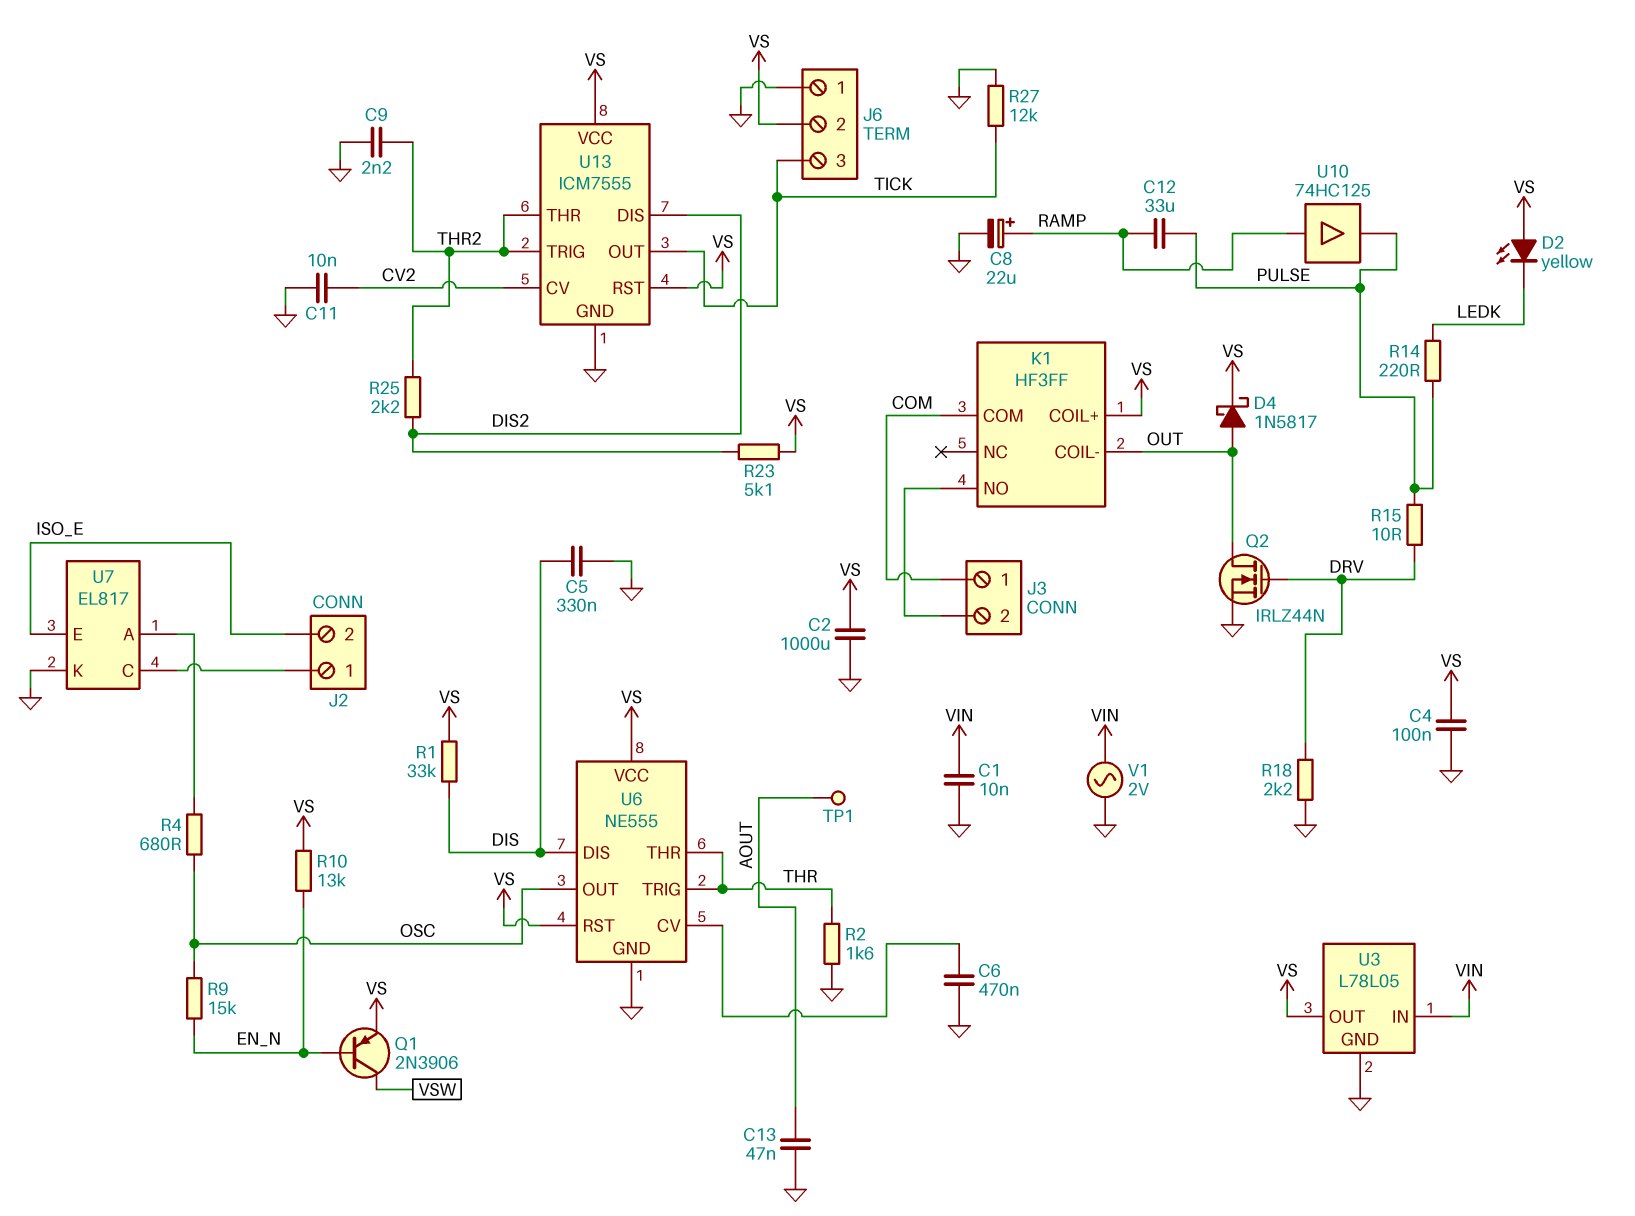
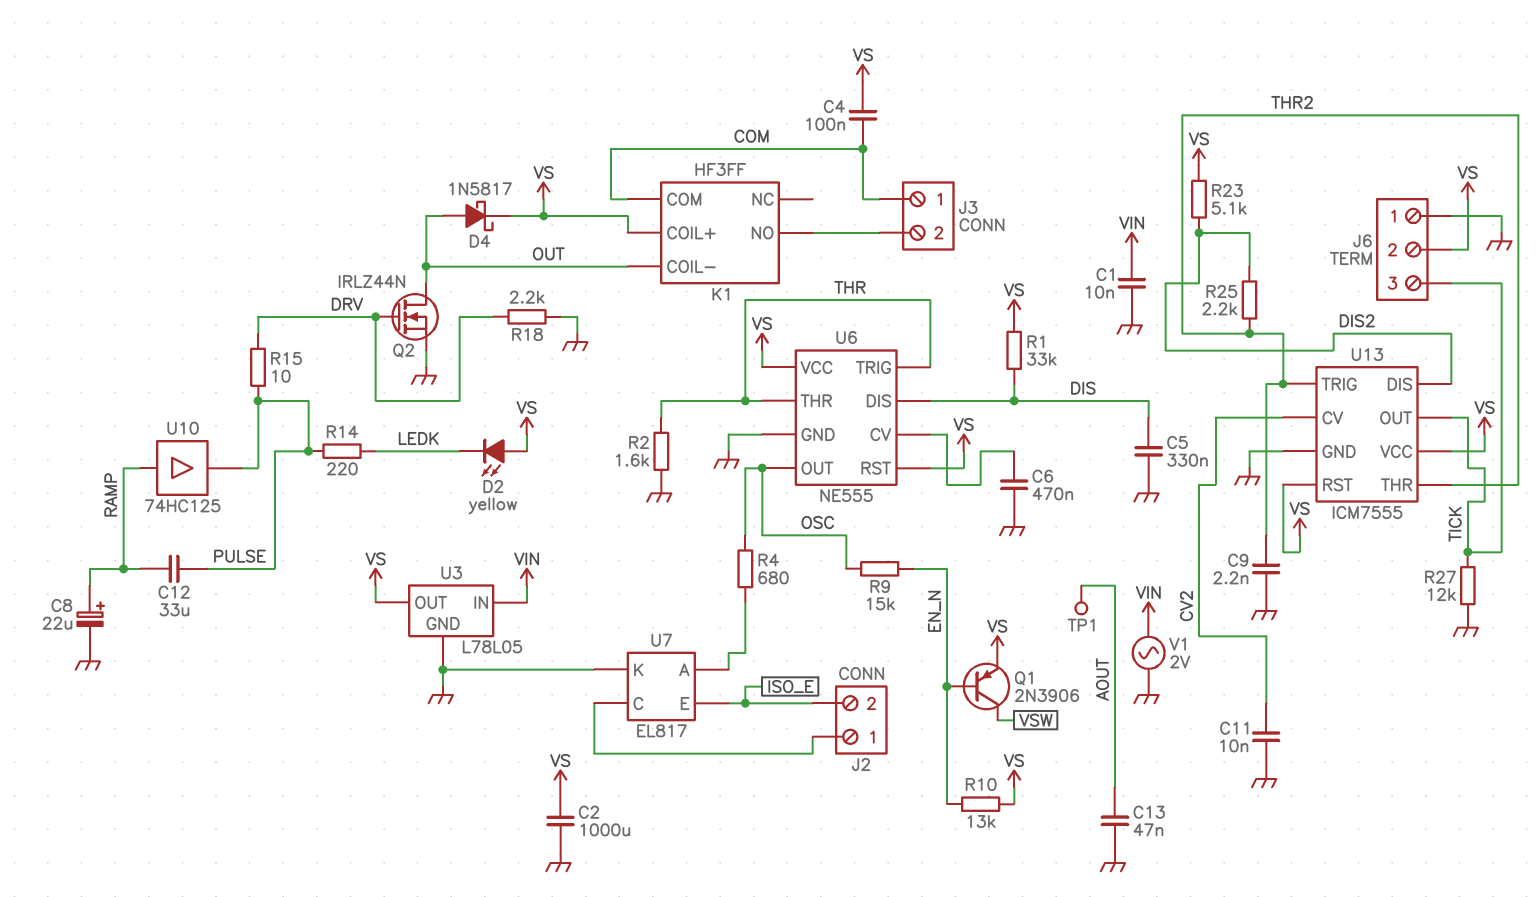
C4: 100nF (GND, VS) -> 100nF (COM, VS)

